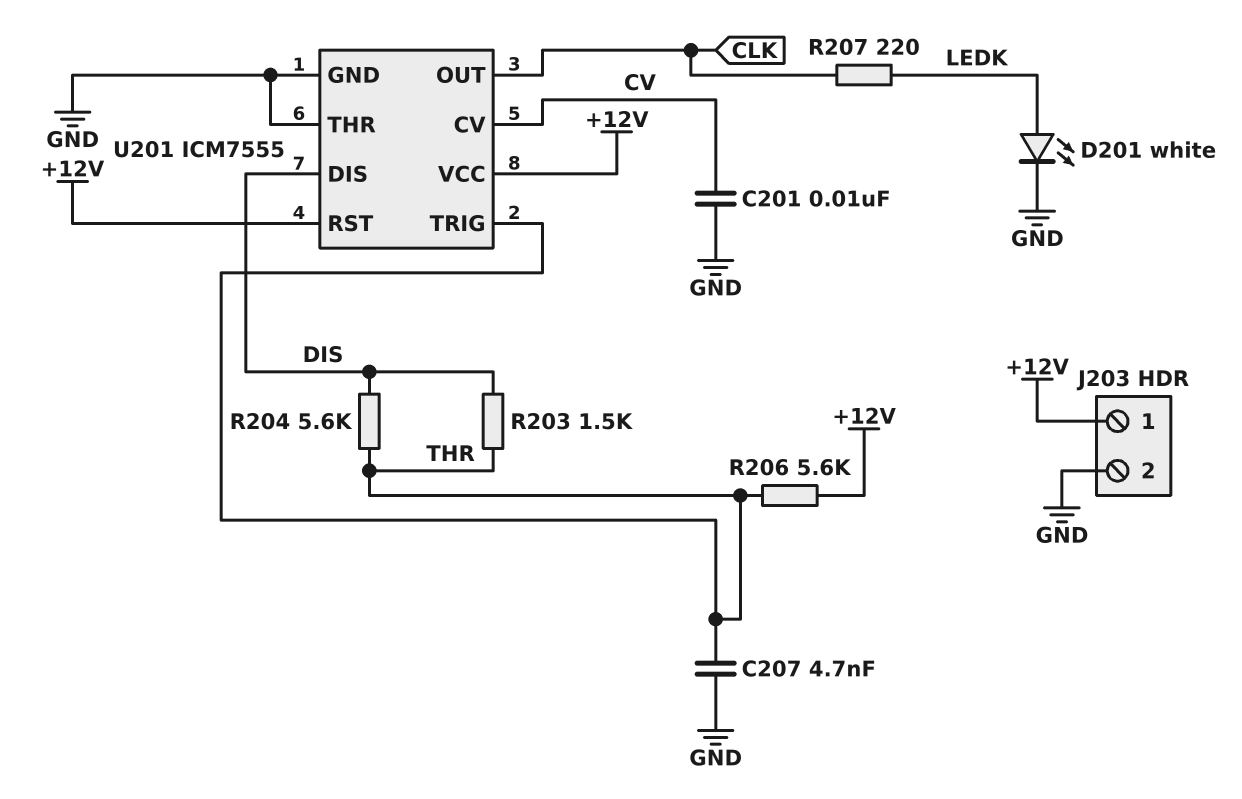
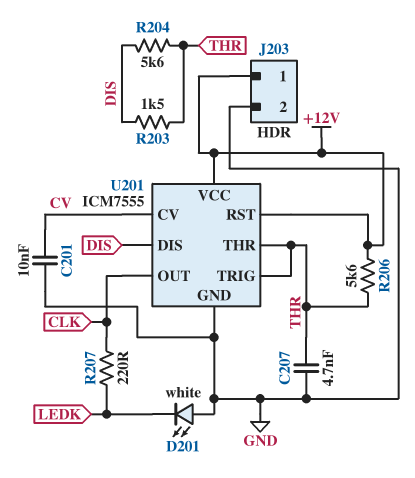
D201: LED white (A LEDK, K GND) -> LED white (A GND, K LEDK)
U201 pin THR: GND -> THR

